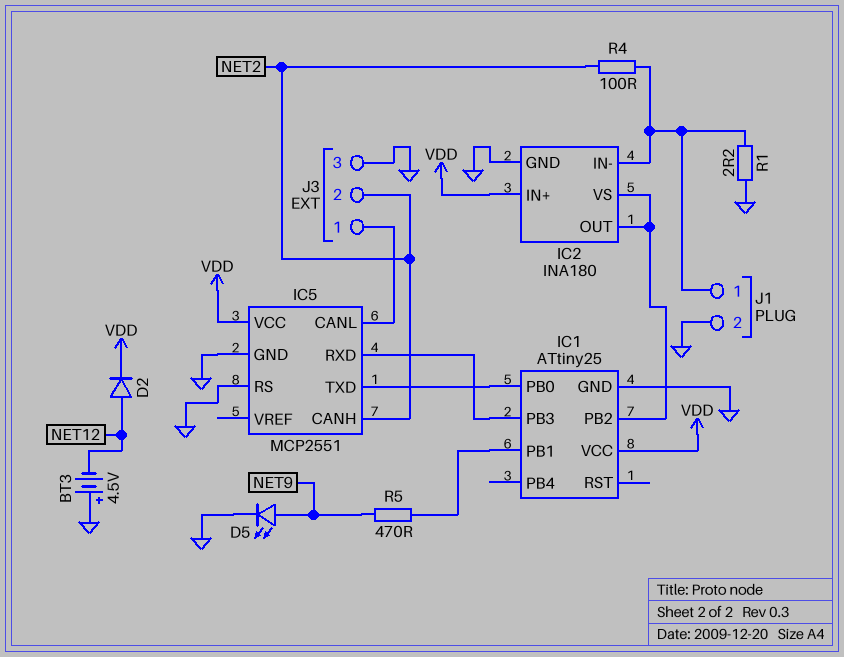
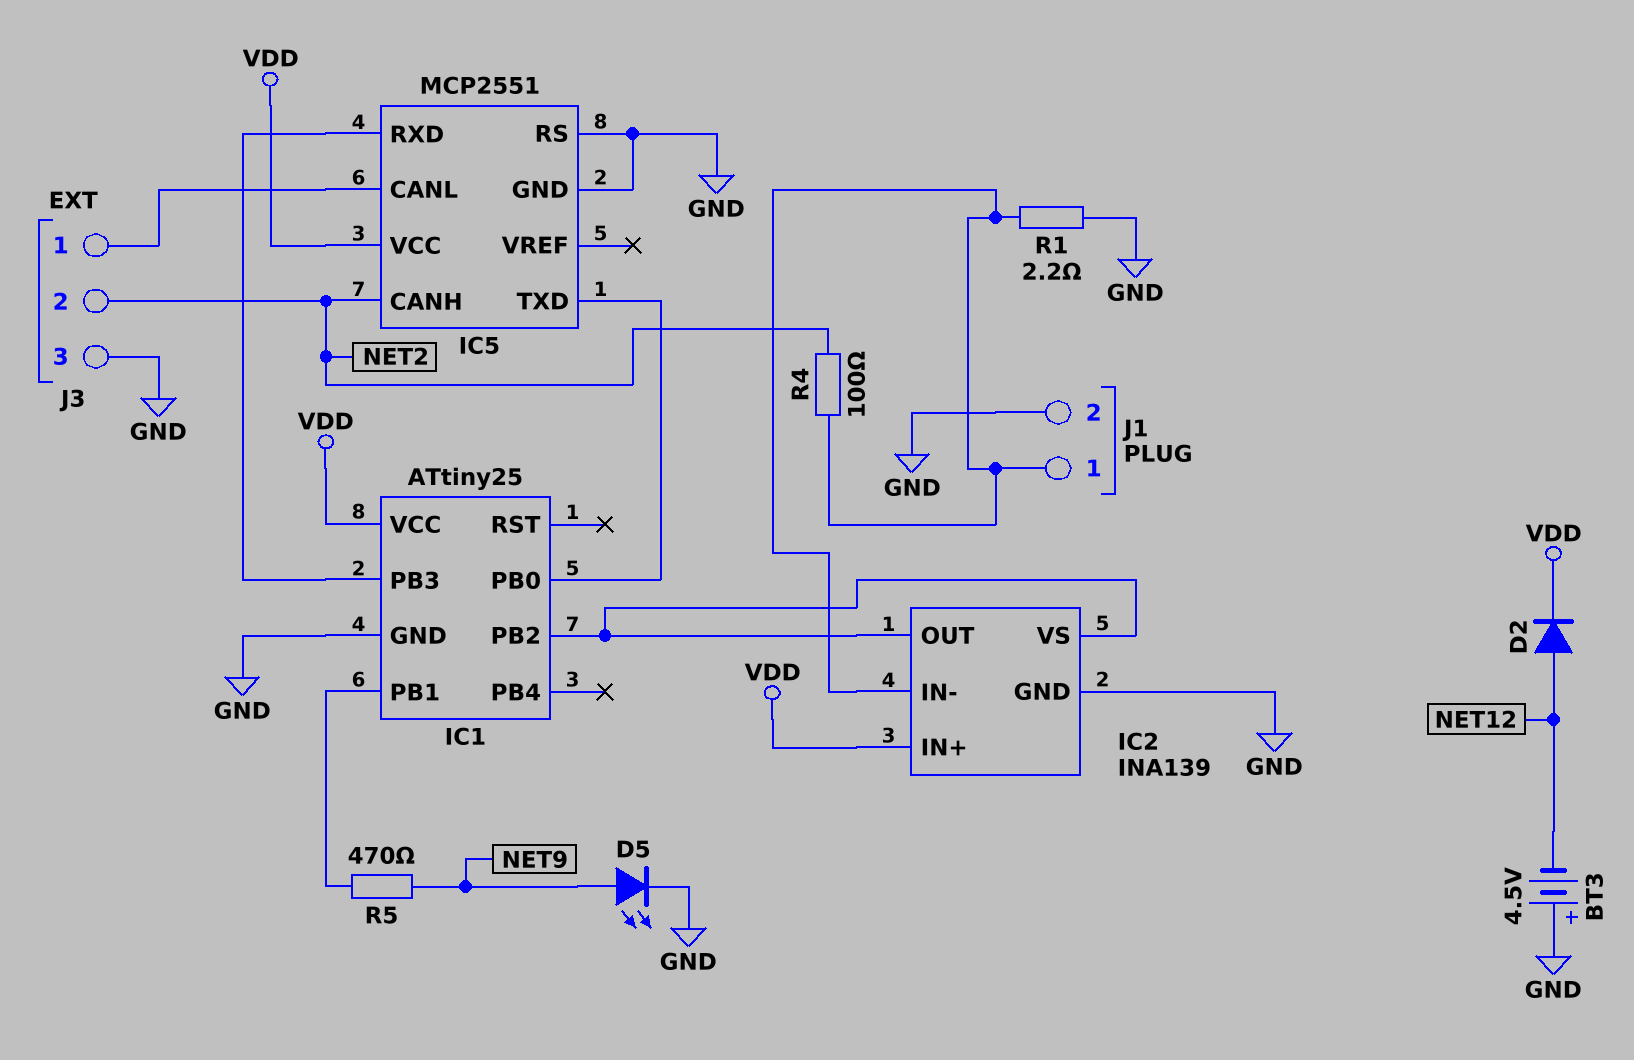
IC2: INA180 -> INA139

